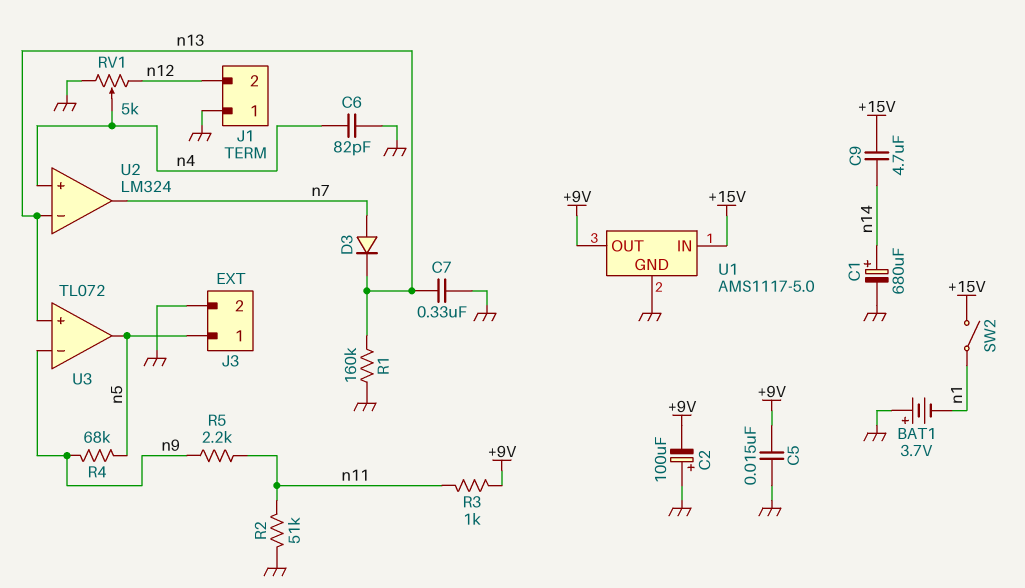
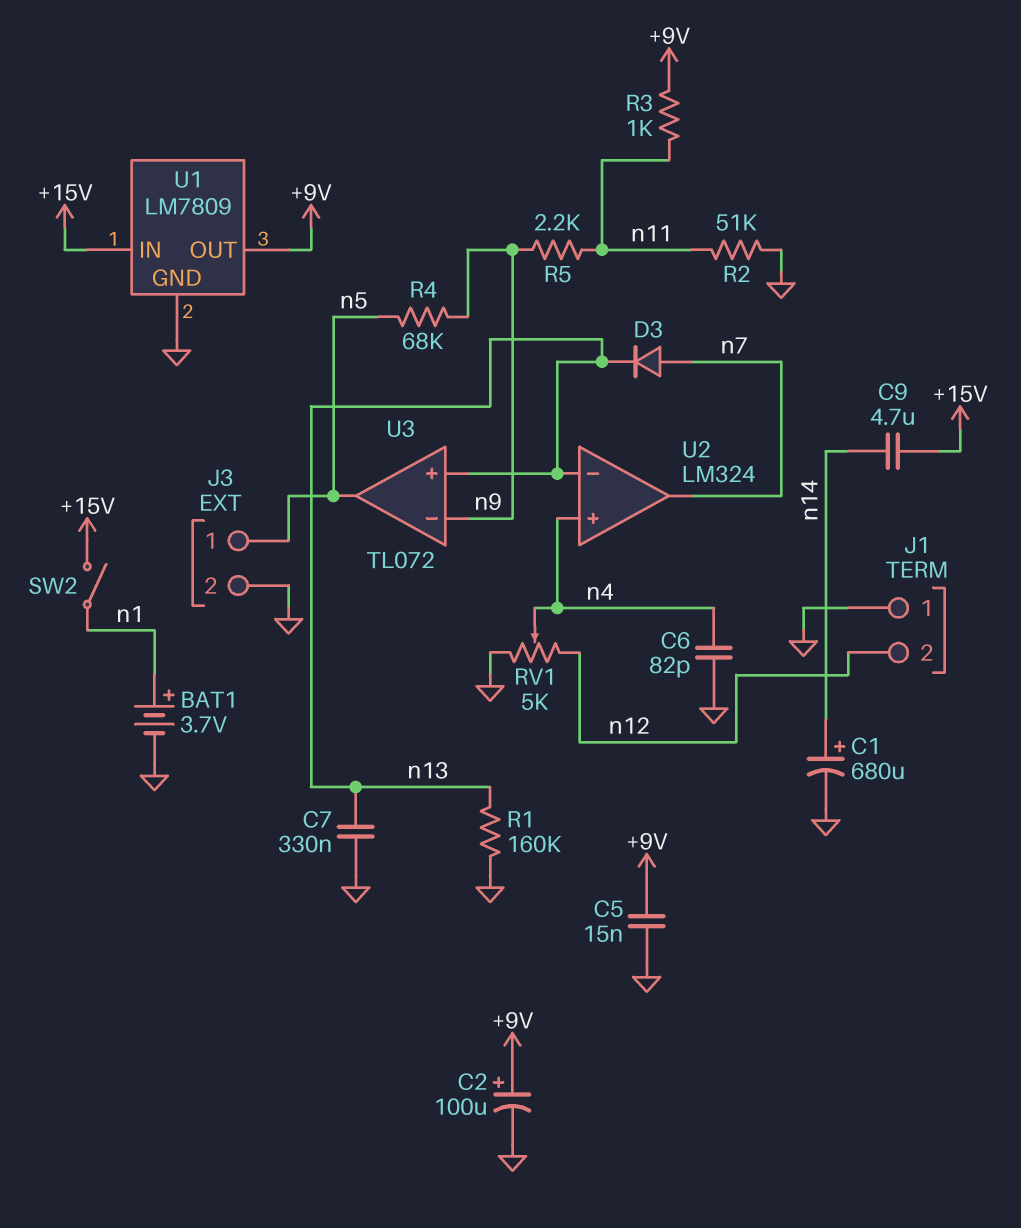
BAT1: 3.7V (plus GND, minus n1) -> 3.7V (plus n1, minus GND)
C2: 100uF (plus GND, minus +9V) -> 100uF (plus +9V, minus GND)
U1: AMS1117-5.0 -> LM7809

